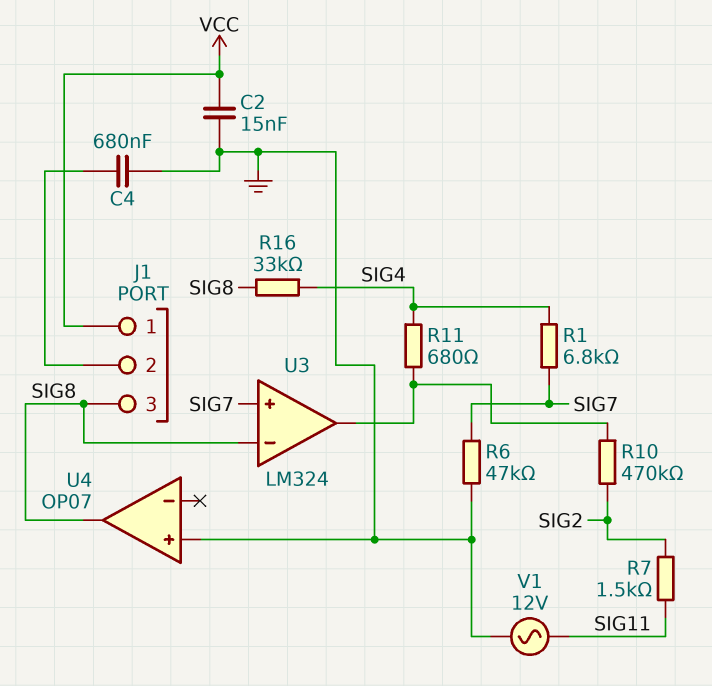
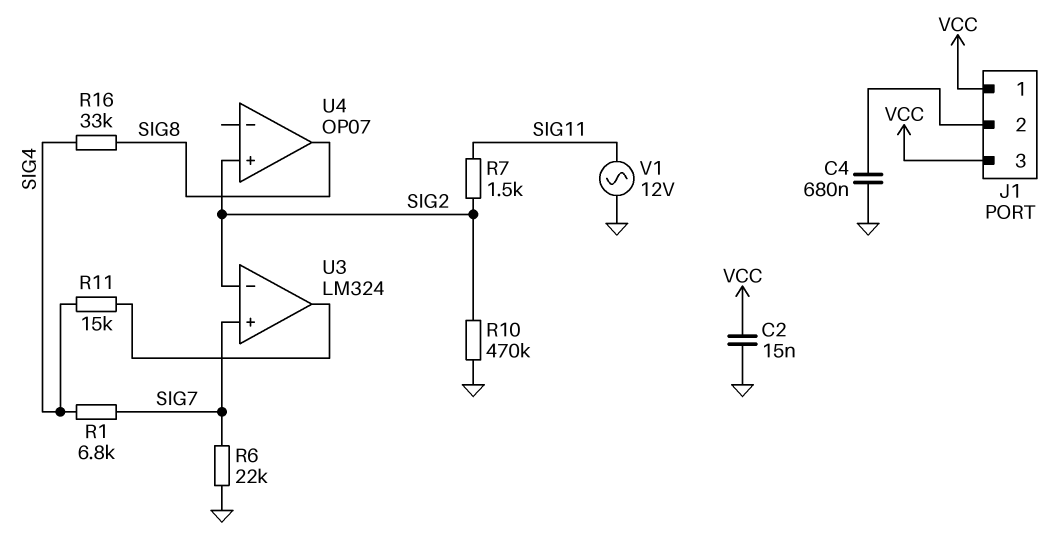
J1 pin 3: SIG8 -> VCC
R6: 47k (GND, SIG7) -> 22k (GND, SIG7)
R10: 470k (SIG2, U3/out) -> 470k (GND, SIG2)
R11: 680 (SIG4, U3/out) -> 15k (SIG4, U3/out)
U3 pin in-: SIG8 -> SIG2
U4 pin in+: GND -> SIG2

